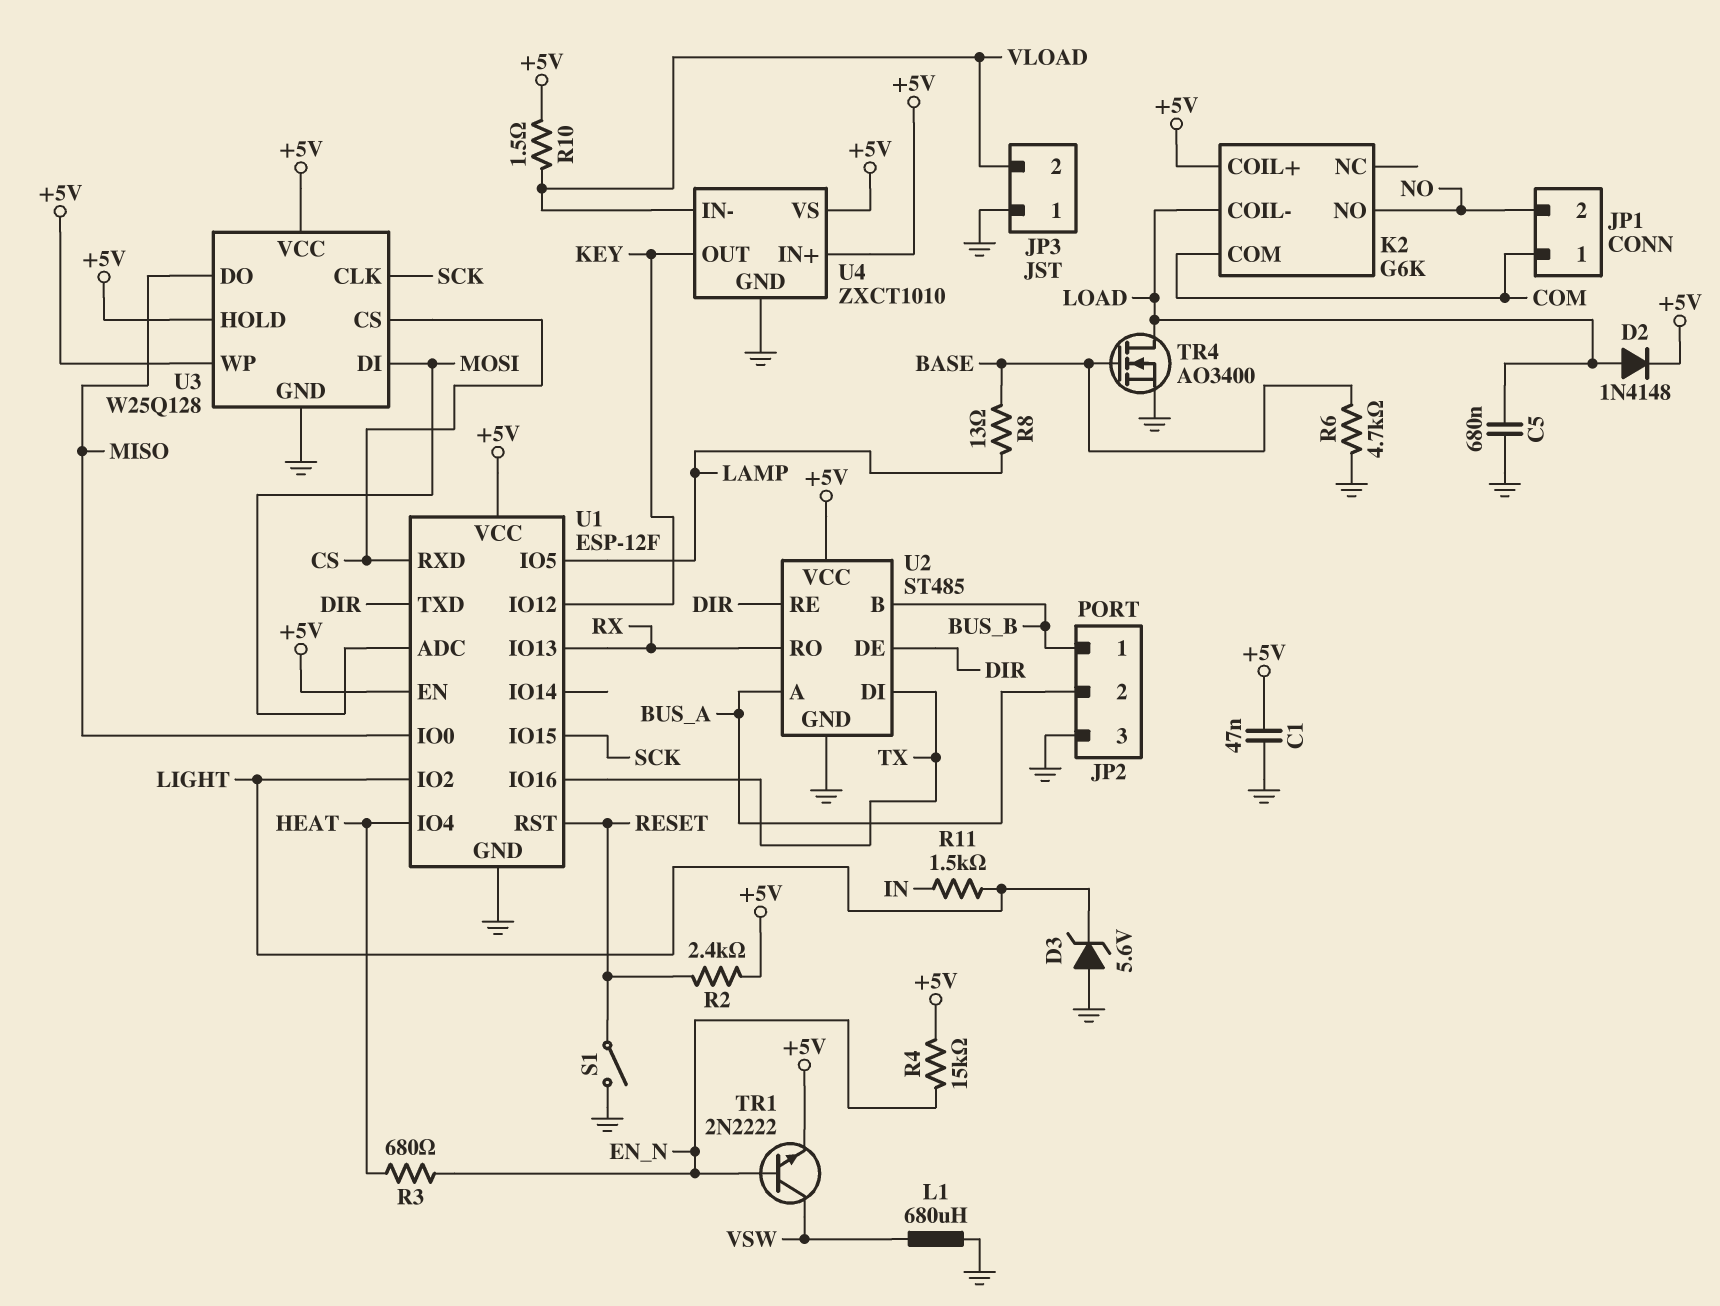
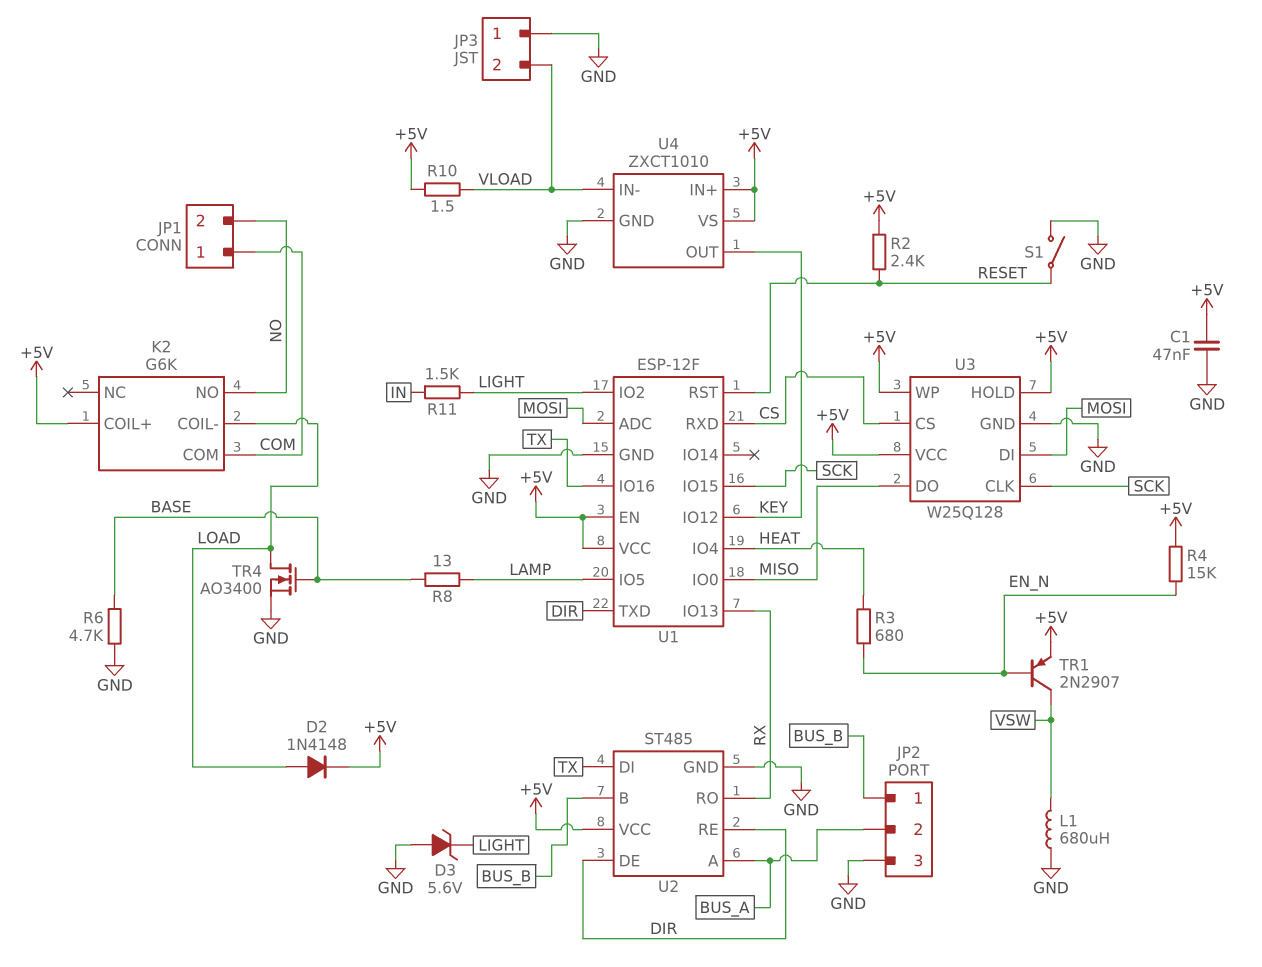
C5: 680nF (GND, LOAD) -> none
TR1: NPN 2N2222 (B EN_N, C VSW, E +5V) -> PNP 2N2907 (B EN_N, C VSW, E +5V)

